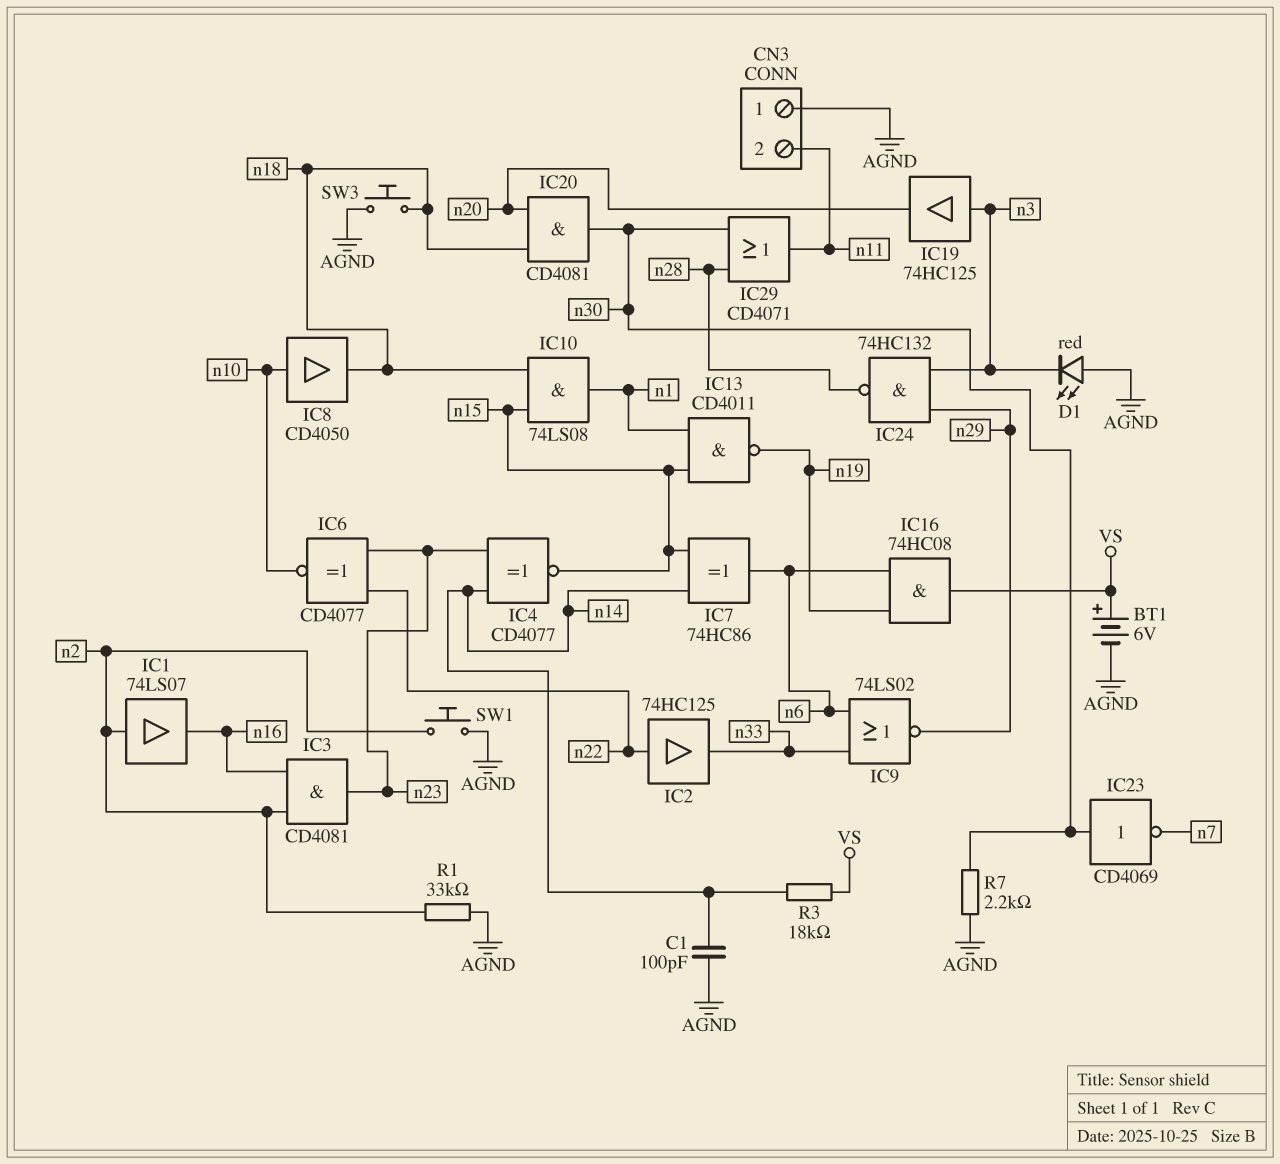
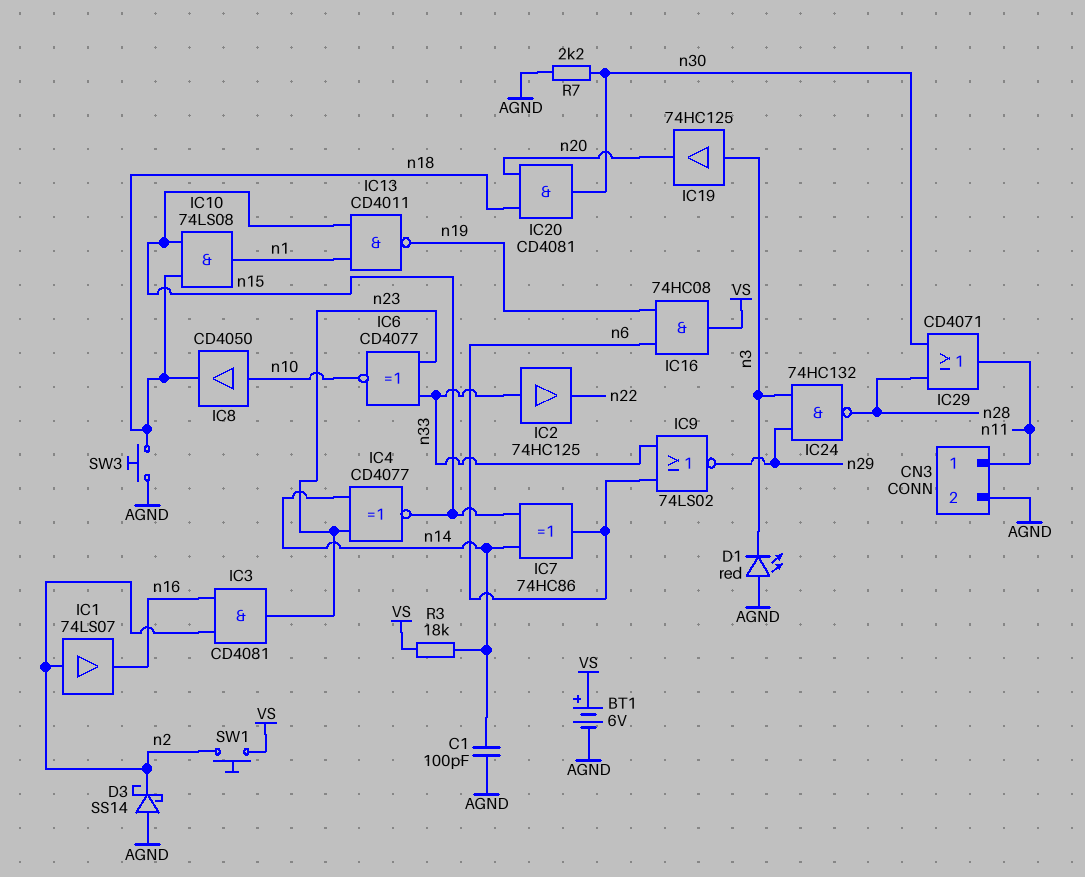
CN3 pin 1: AGND -> n11
CN3 pin 2: n11 -> AGND
D3: none -> schottky SS14 (A AGND, K n2)
IC2: buffer 74HC125 (in n22, out n33) -> buffer 74HC125 (in n33, out n22)
IC6: XNOR CD4077 (in n22, in n23, out n10) -> XNOR CD4077 (in n23, in n33, out n10)
IC23: NOT CD4069 (in n30, out n7) -> none
R1: 33k (AGND, n2) -> none
SW1: button (AGND, n2) -> button (VS, n2)

